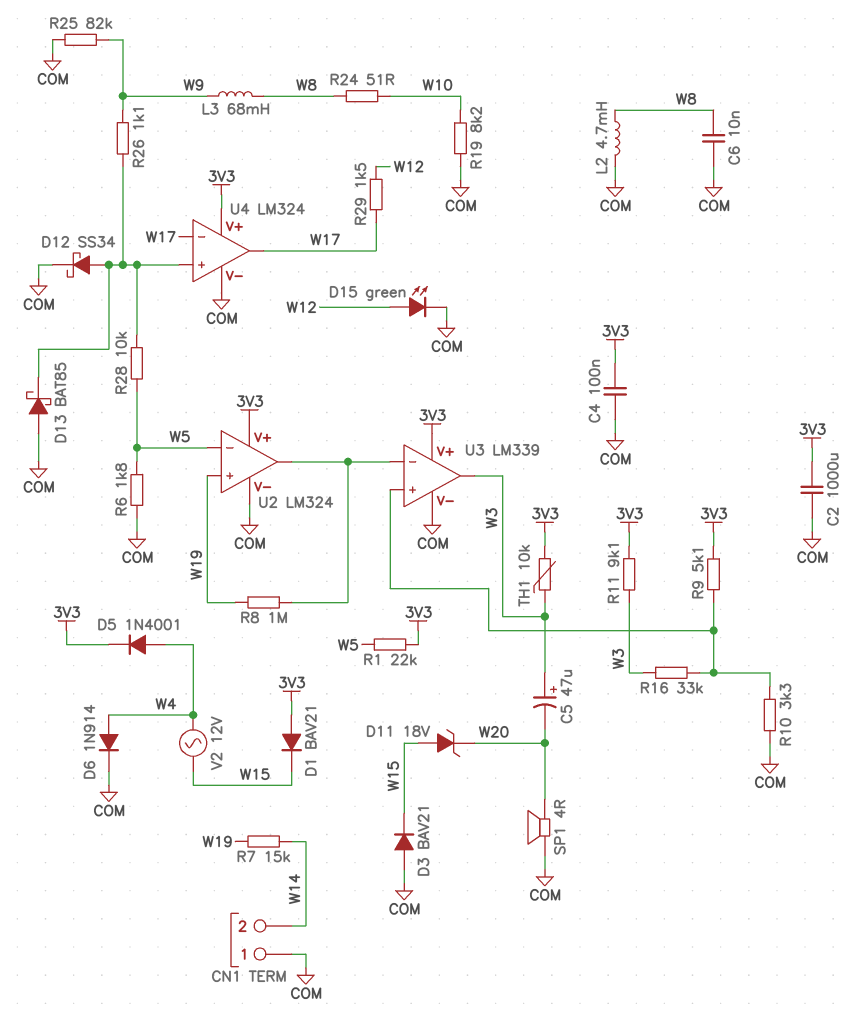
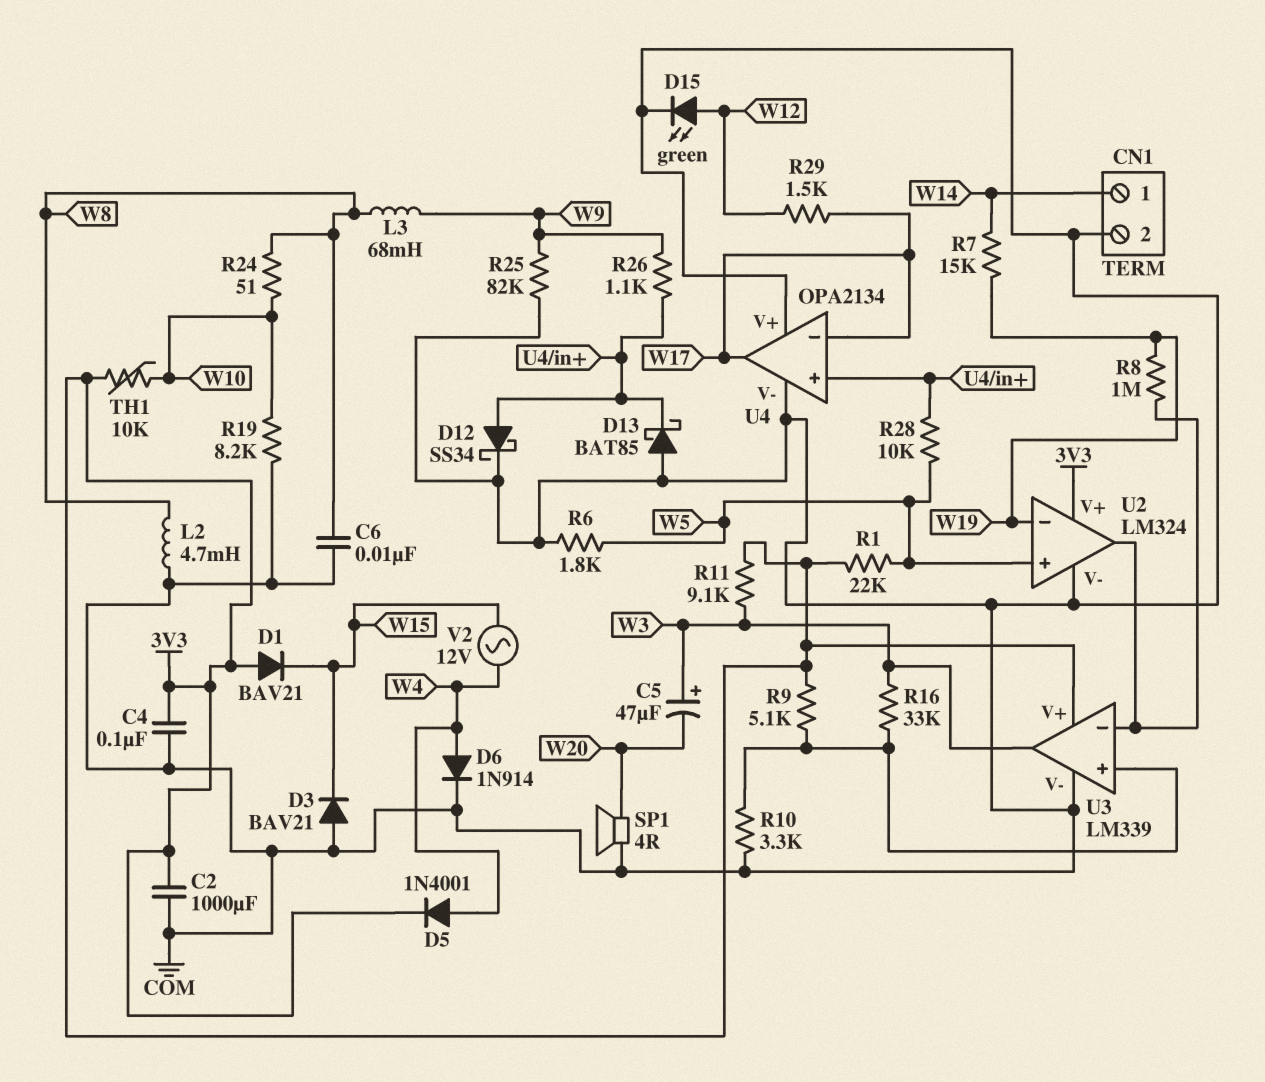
CN1 pin 1: COM -> W14
CN1 pin 2: W14 -> COM
D11: zener 18V (A W15, K W20) -> none
TH1: 10k (3V3, W3) -> 10k (3V3, W10)
U2 pin in+: W19 -> W5
U2 pin in-: W5 -> W19
U4: LM324 -> OPA2134
U4 pin V+: 3V3 -> COM

